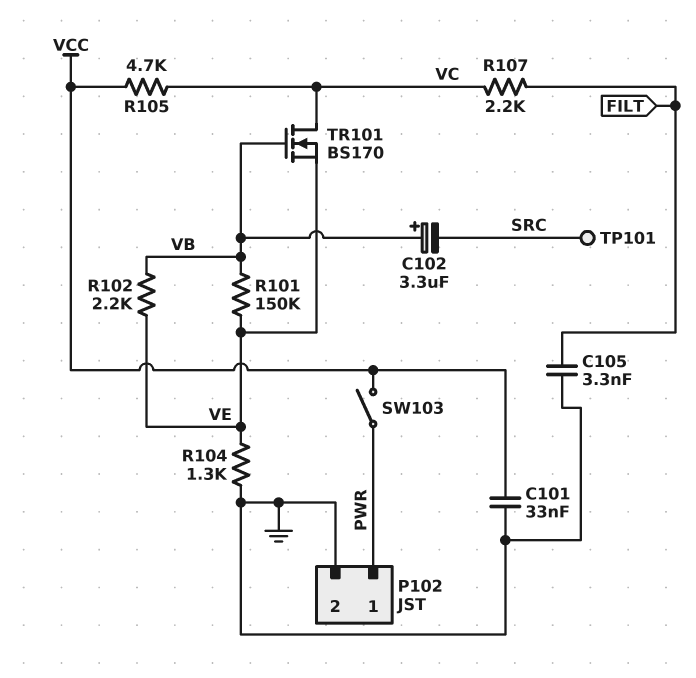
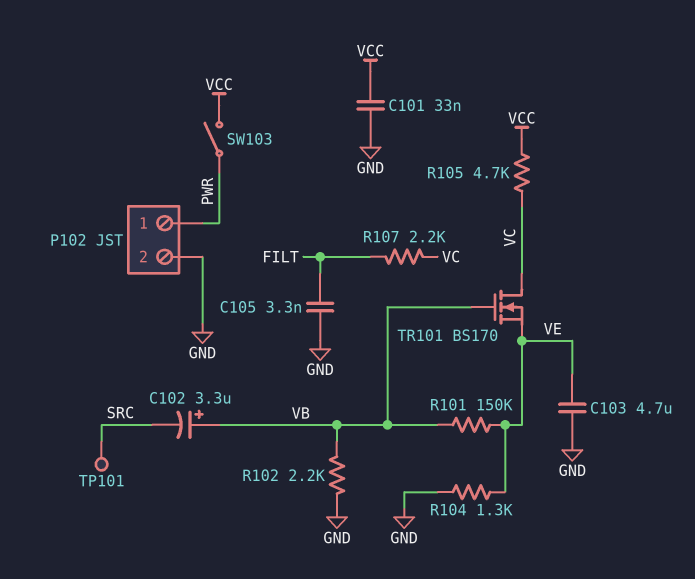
C103: none -> 4.7uF (GND, VE)
R102: 2.2k (VB, VE) -> 2.2k (GND, VB)

